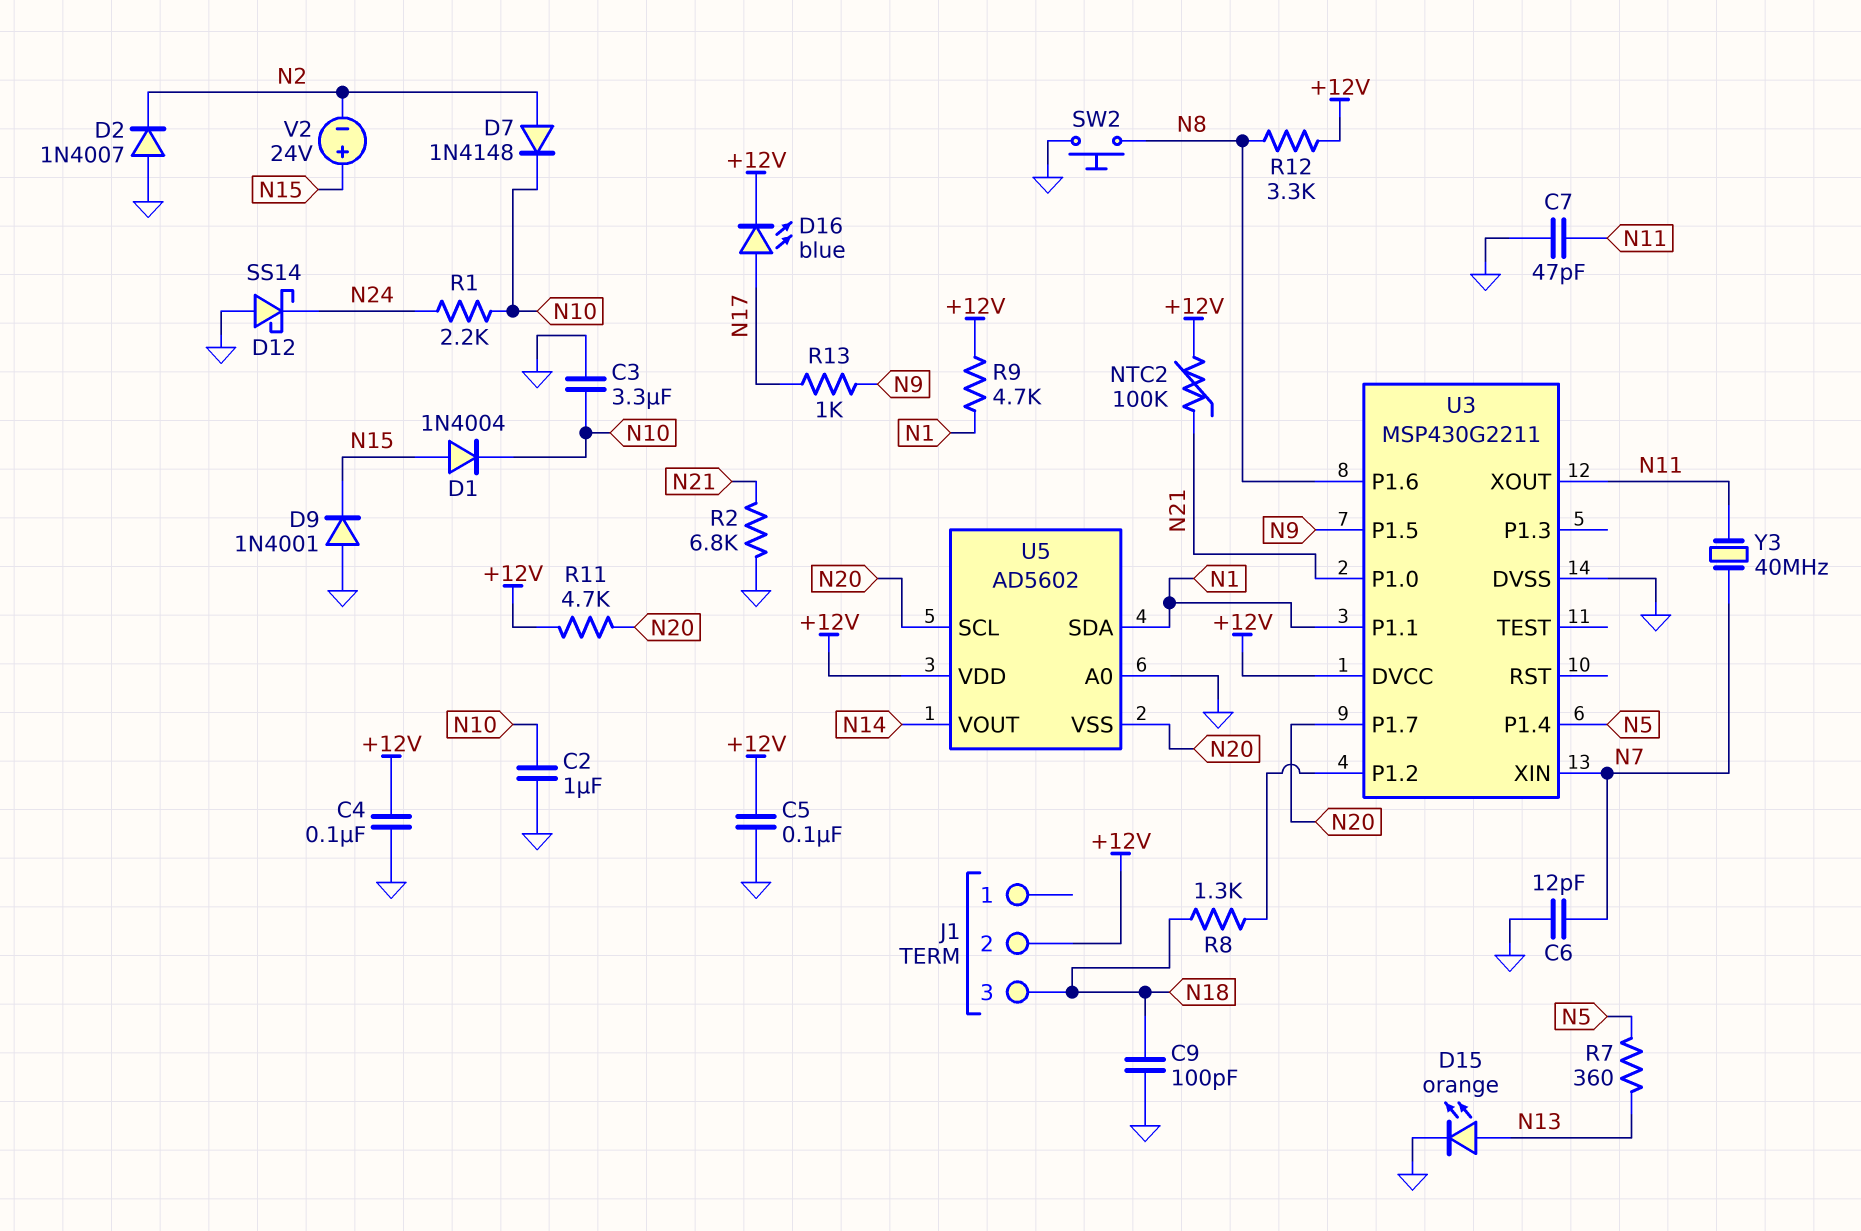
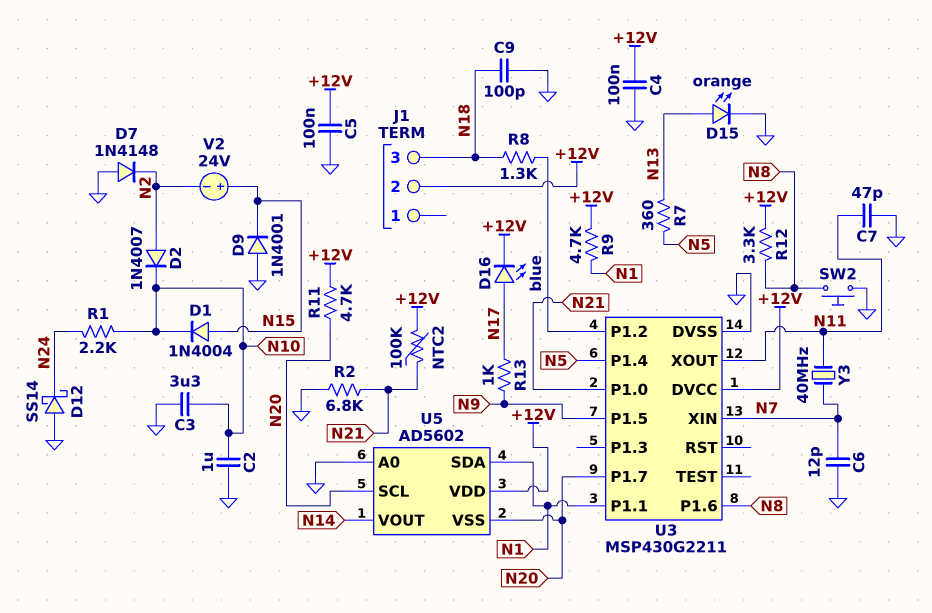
D2: diode 1N4007 (A GND, K N2) -> diode 1N4007 (A N2, K N10)
D7: diode 1N4148 (A N2, K N10) -> diode 1N4148 (A GND, K N2)

